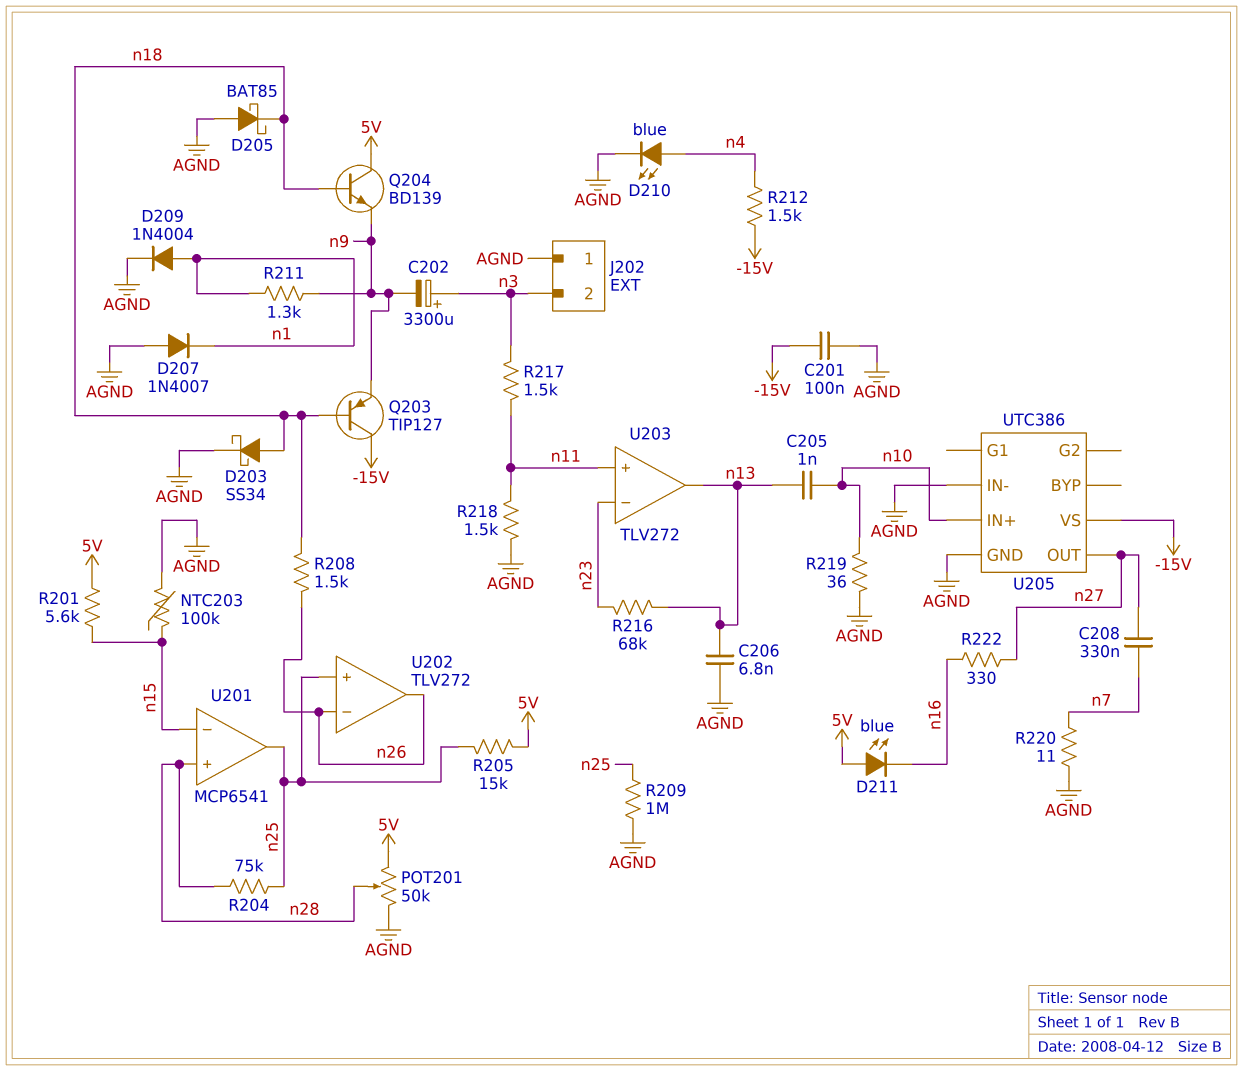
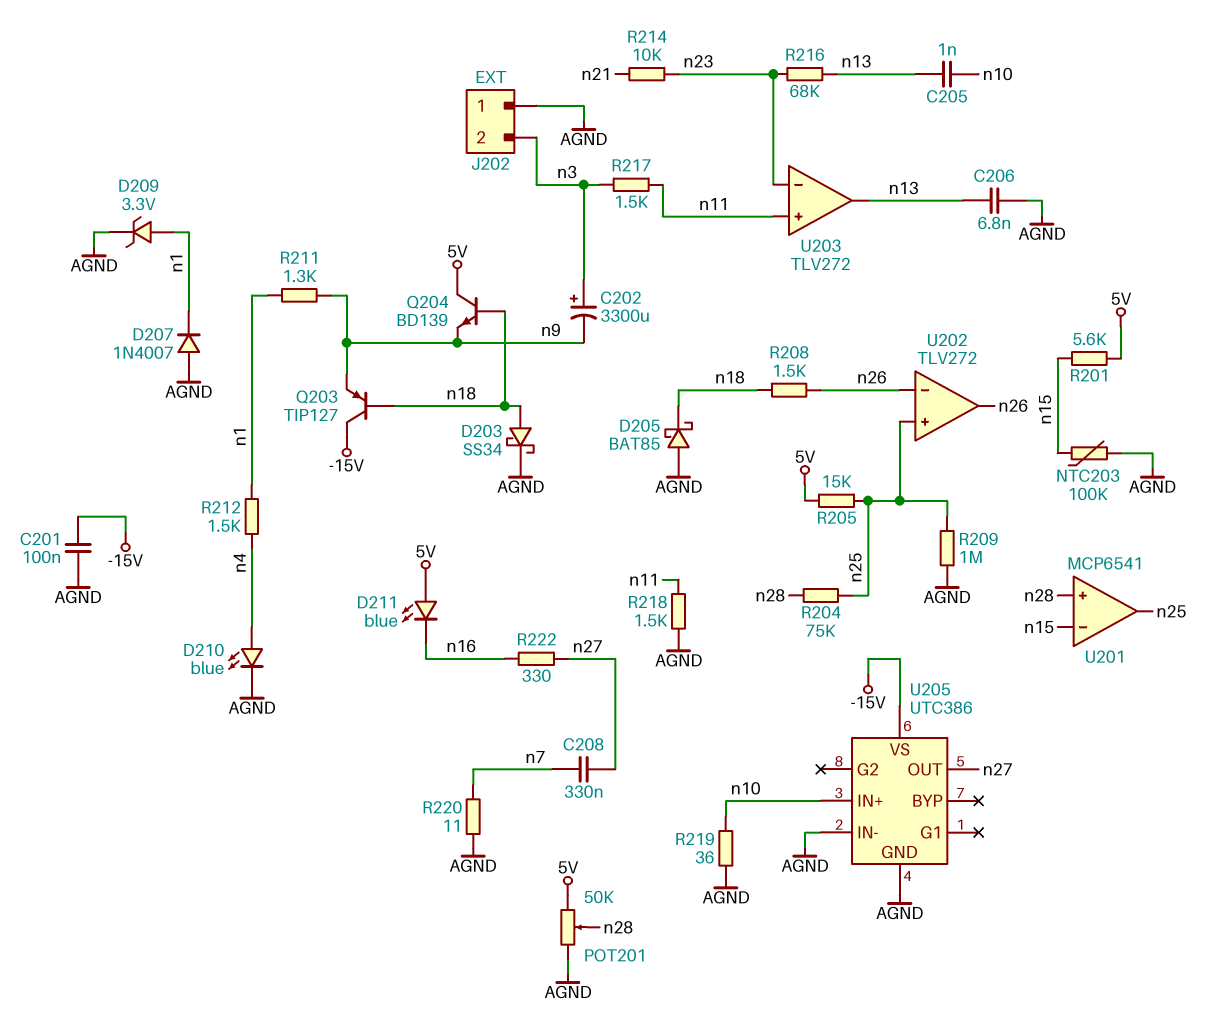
D209: diode 1N4004 (A n1, K AGND) -> zener 3.3V (A n1, K AGND)
R212: 1.5k (-15V, n4) -> 1.5k (n1, n4)
R214: none -> 10k (n21, n23)

